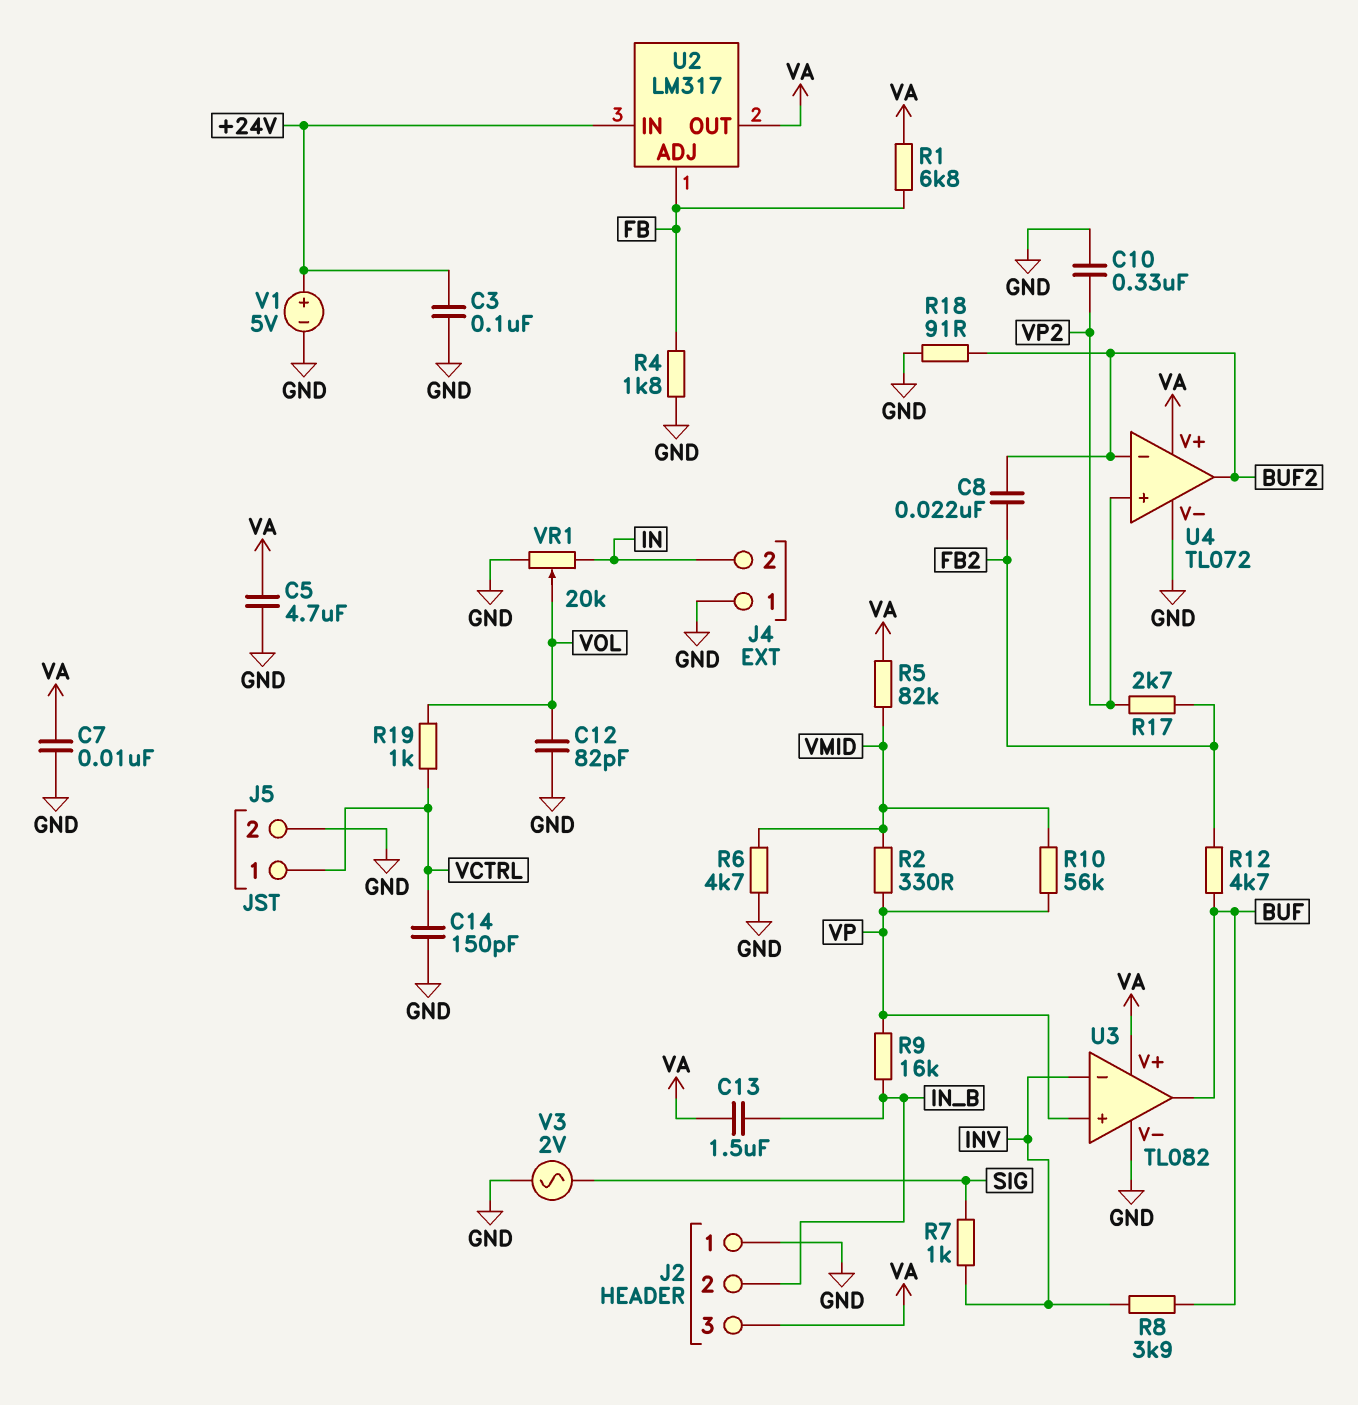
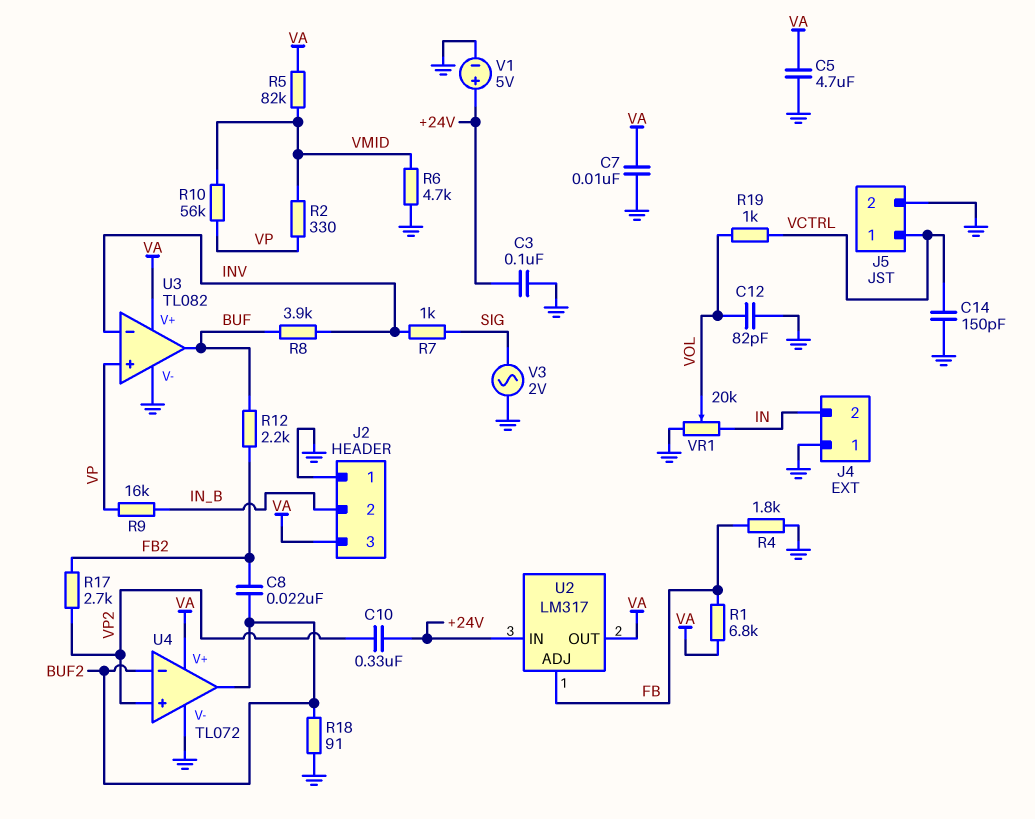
C10: 330nF (GND, VP2) -> 330nF (+24V, VP2)
C13: 1.5uF (IN_B, VA) -> none
R12: 4.7k (BUF, FB2) -> 2.2k (BUF, FB2)

